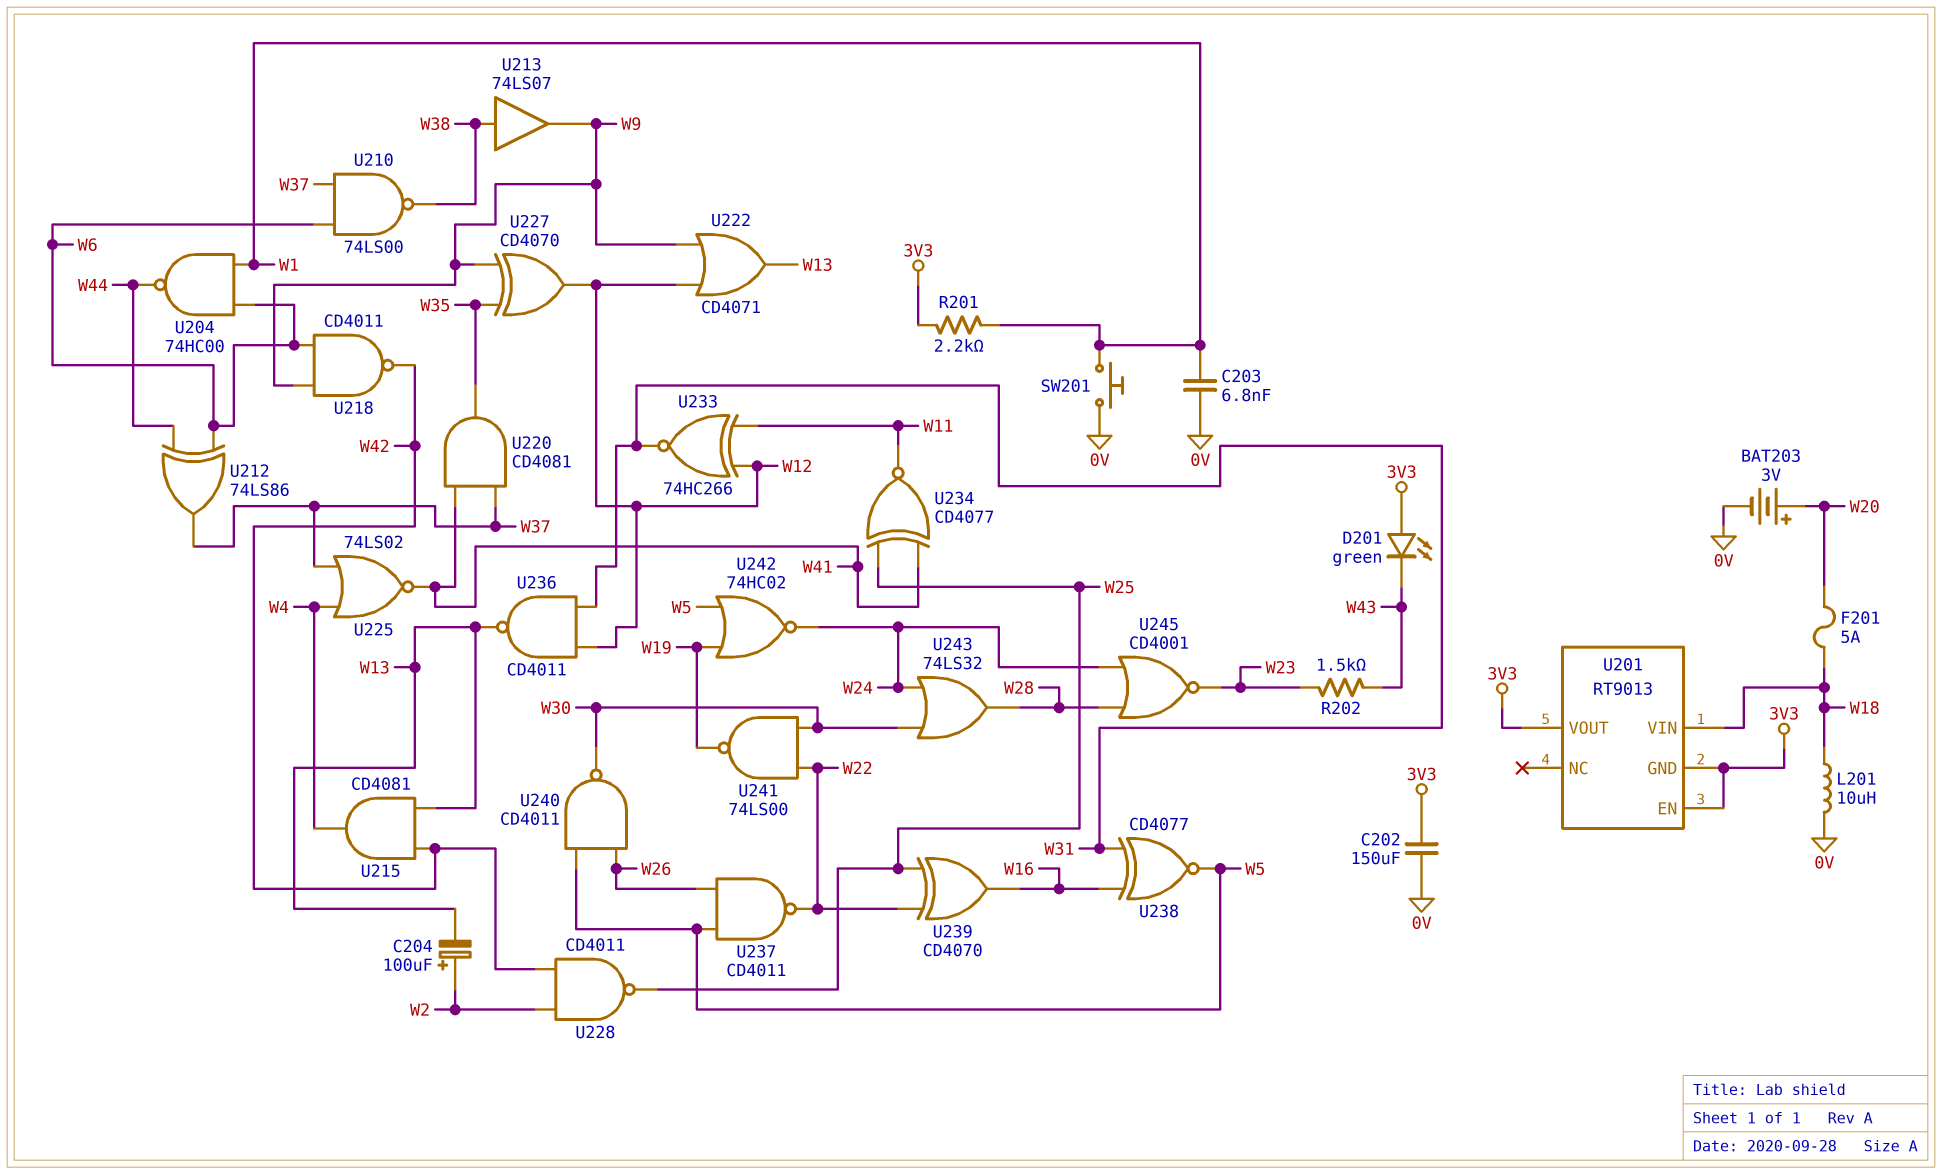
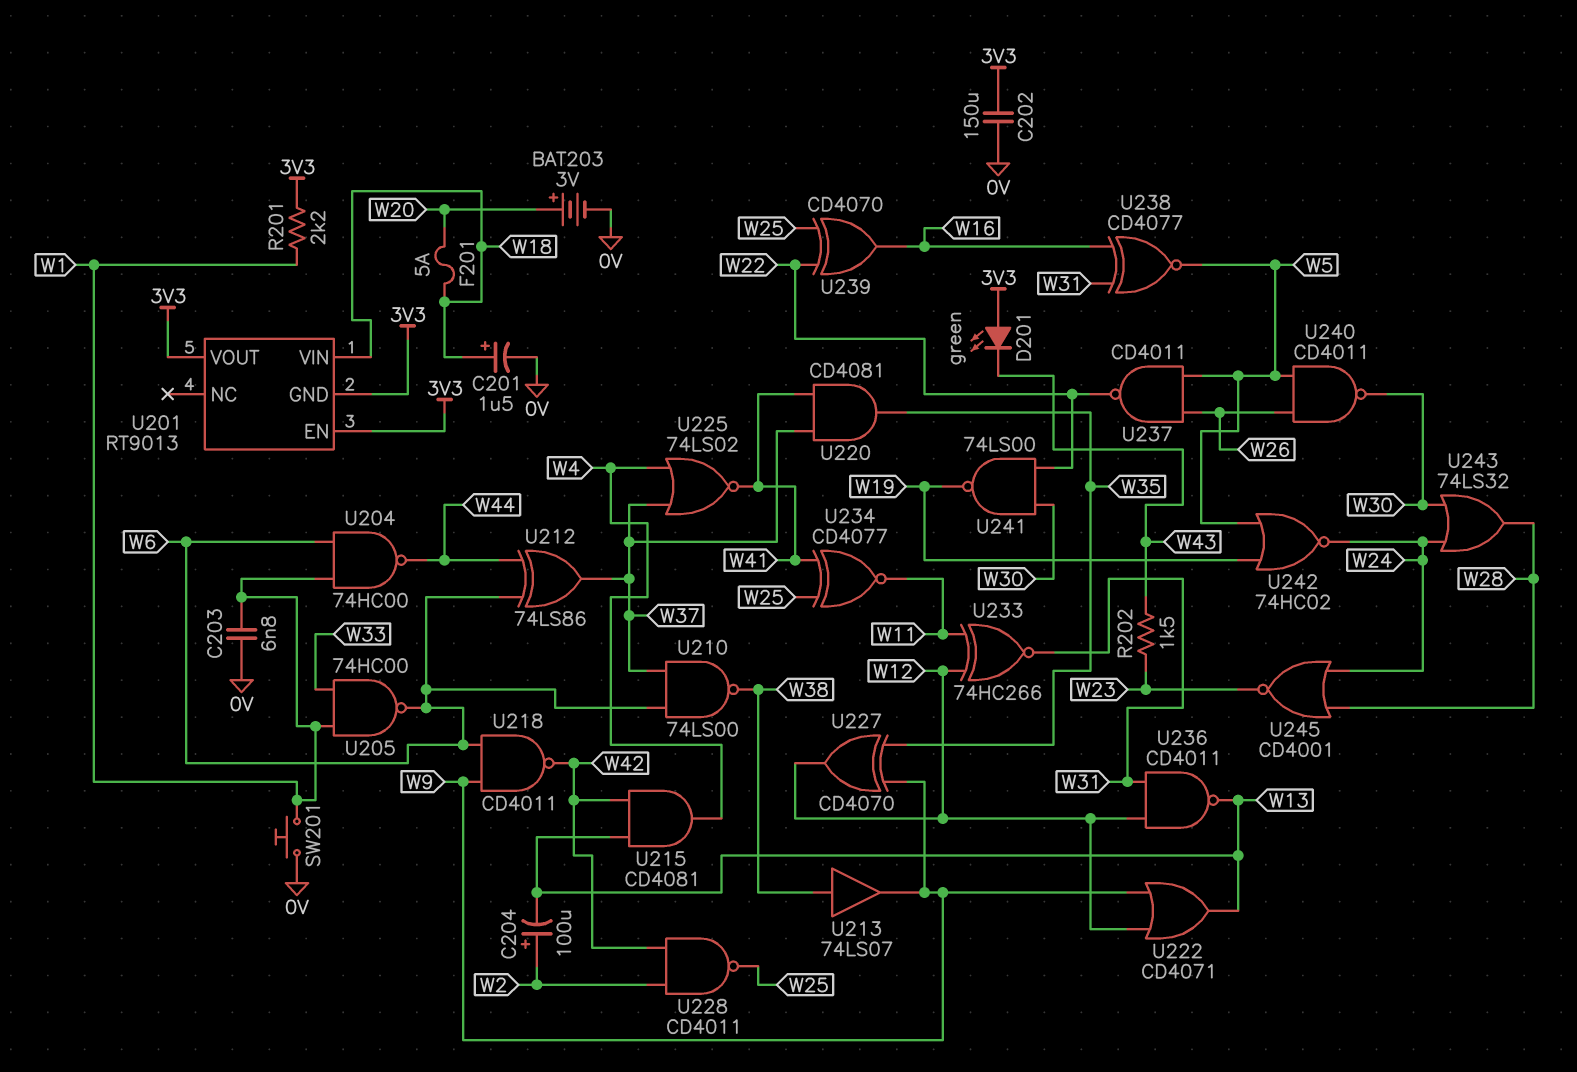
C201: none -> 1.5uF (plus W18, minus 0V)
L201: 10uH (0V, W18) -> none
U205: none -> NAND 74HC00 (in W1, in W33, out W6)

